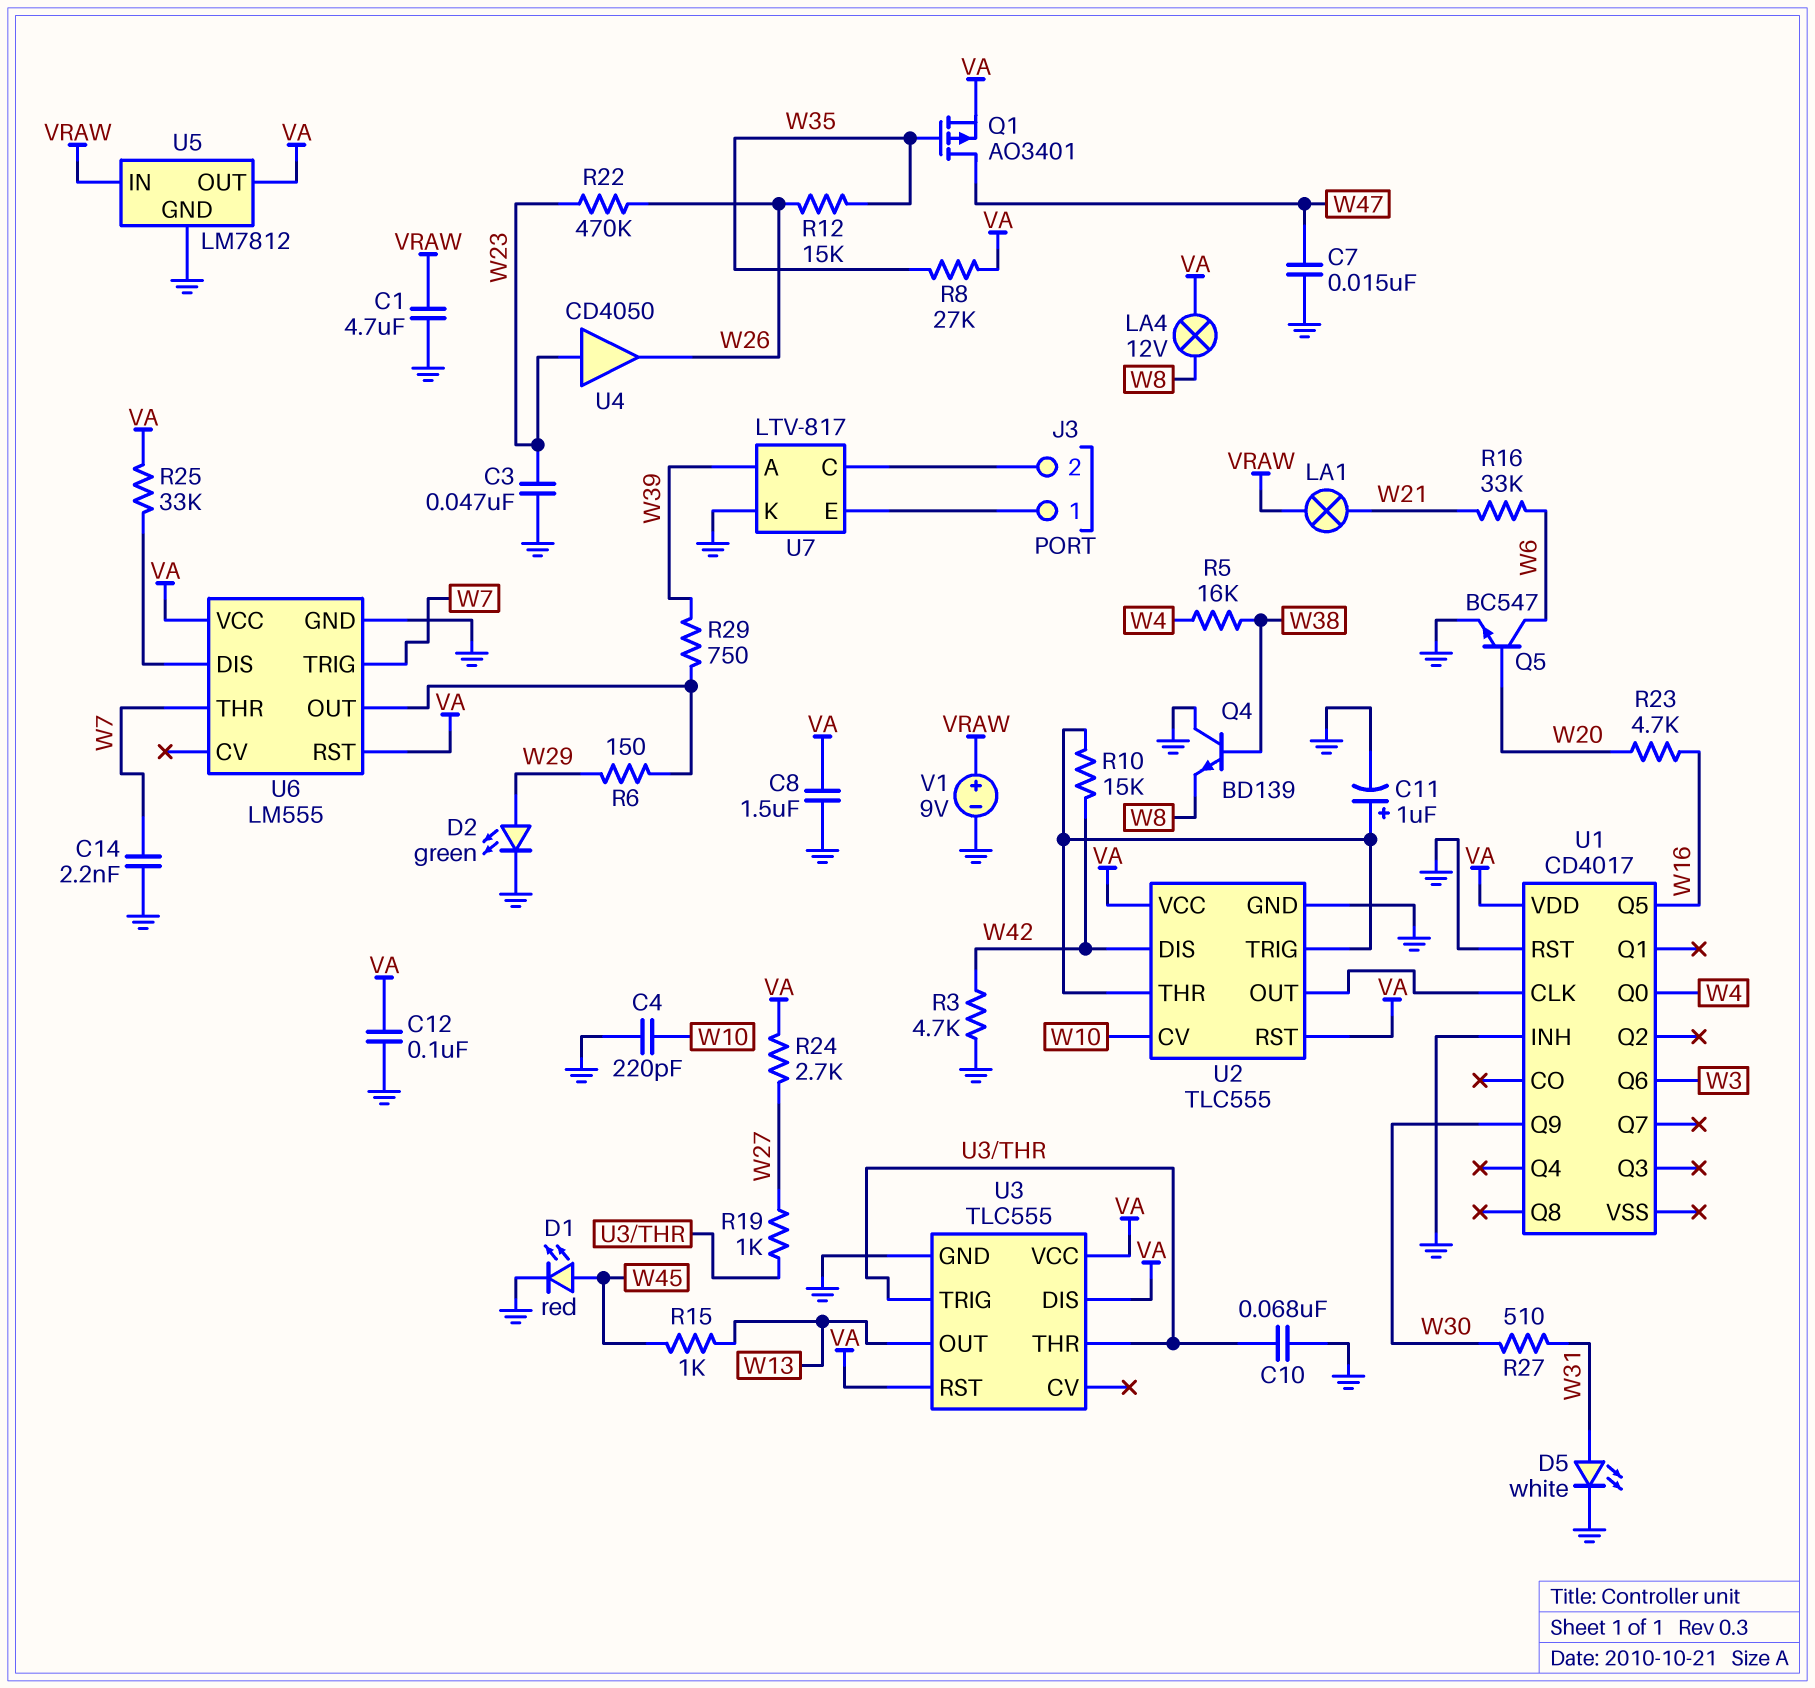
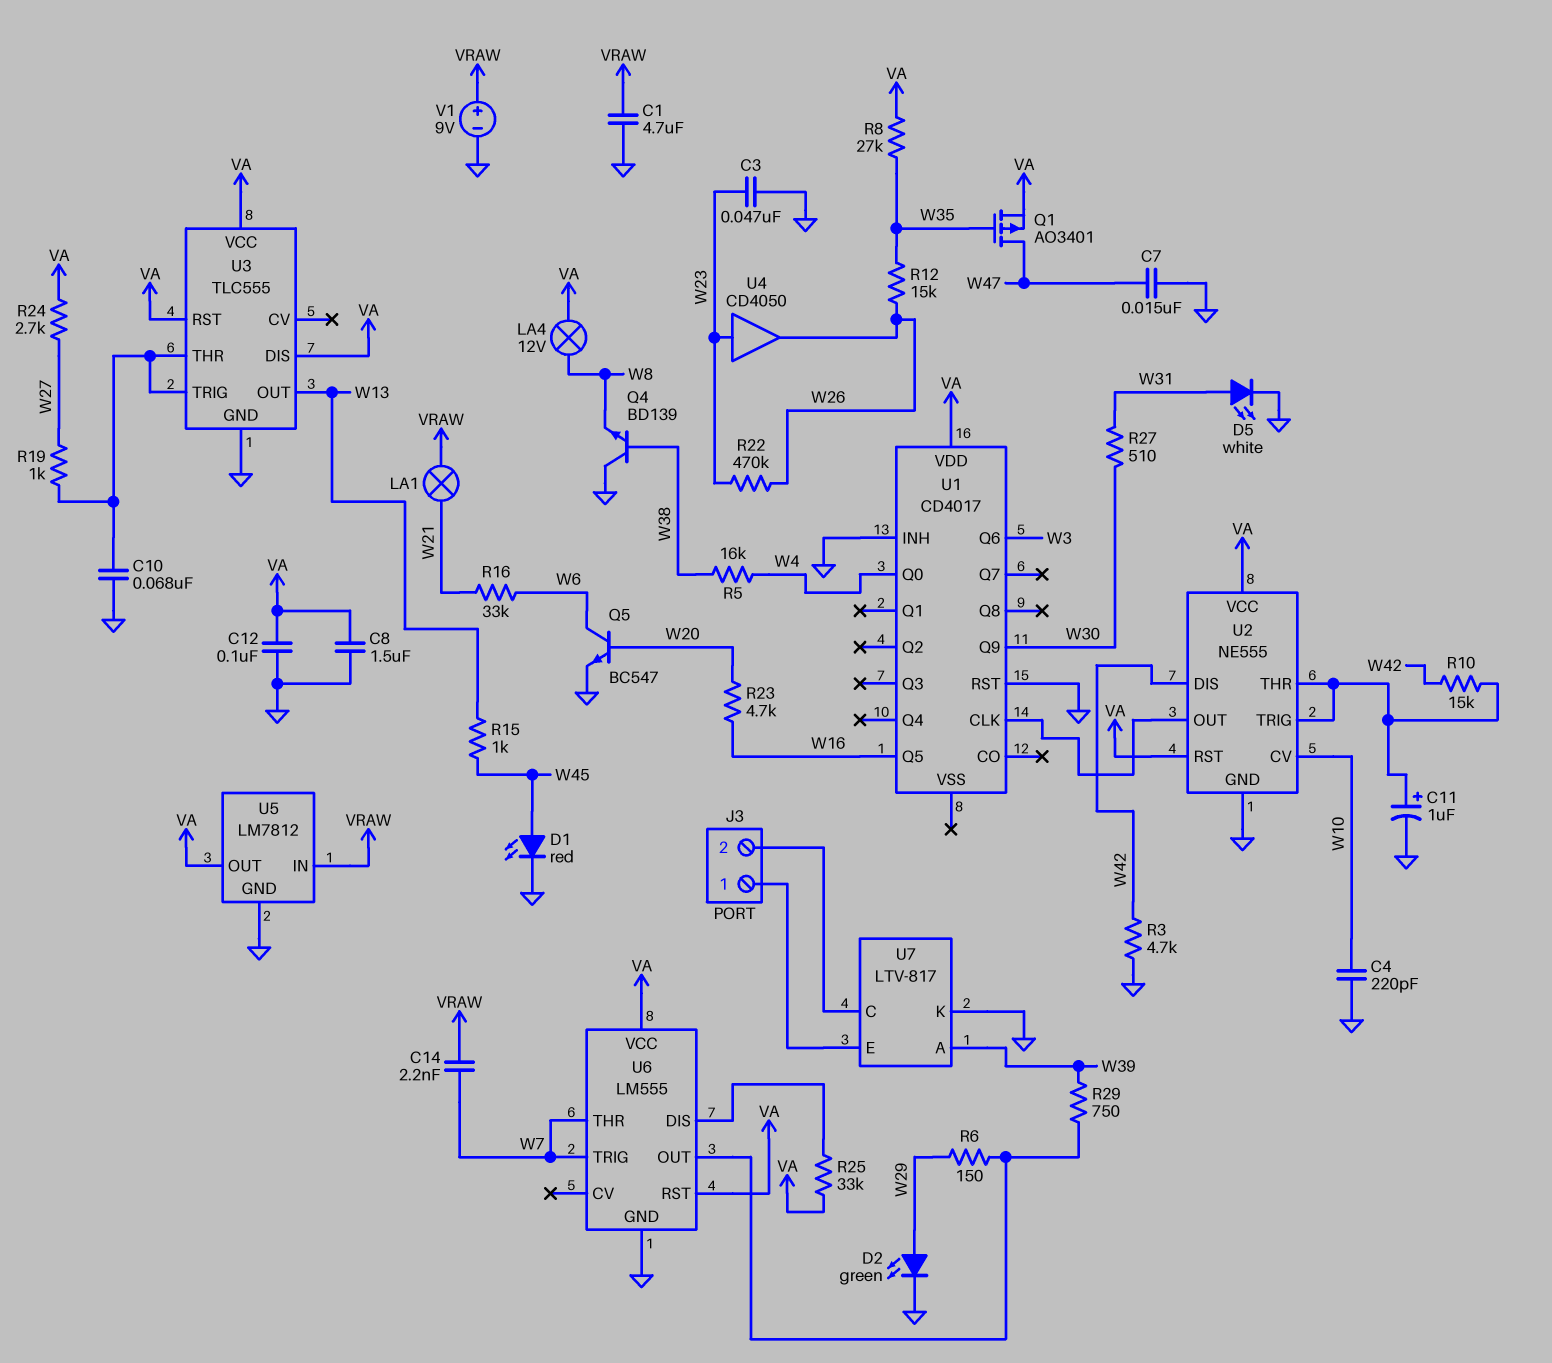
C14: 2.2nF (GND, W7) -> 2.2nF (VRAW, W7)
U2: TLC555 -> NE555

